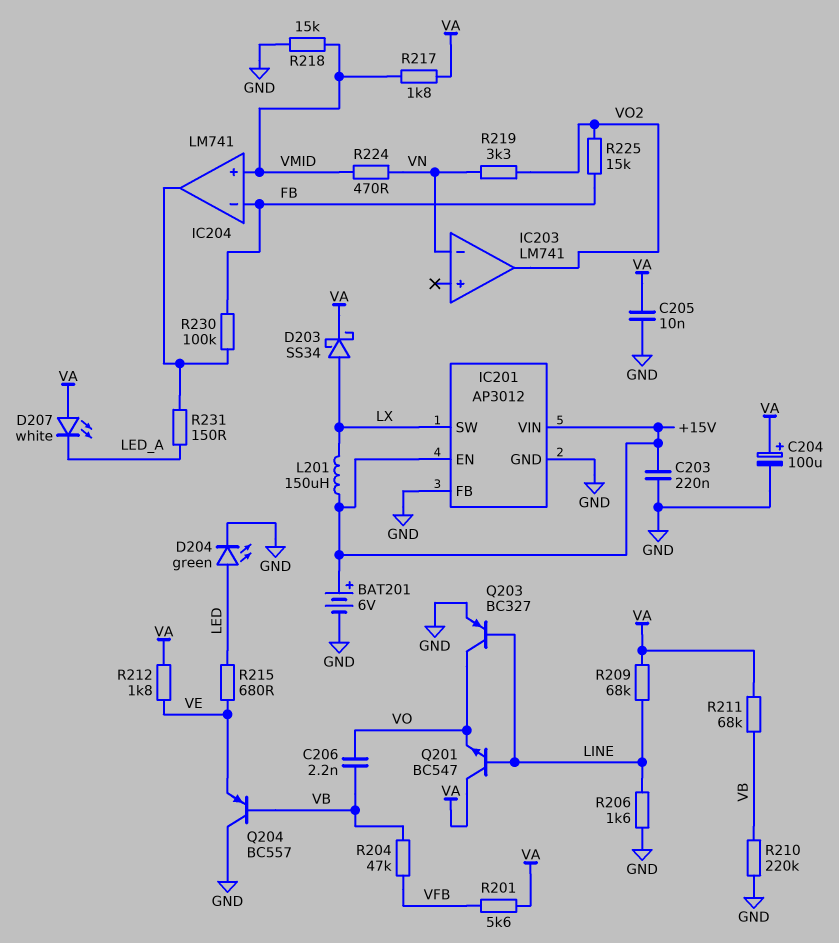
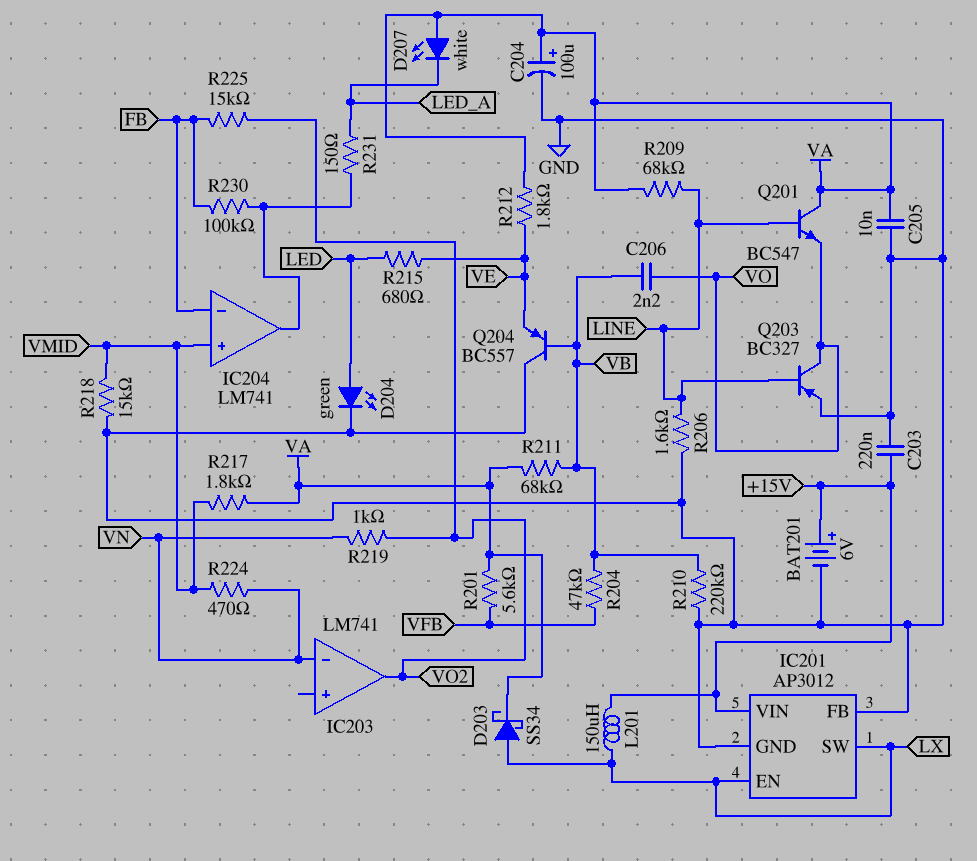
IC201 pin EN: +15V -> LX
R219: 3.3k (VN, VO2) -> 1k (VN, VO2)

